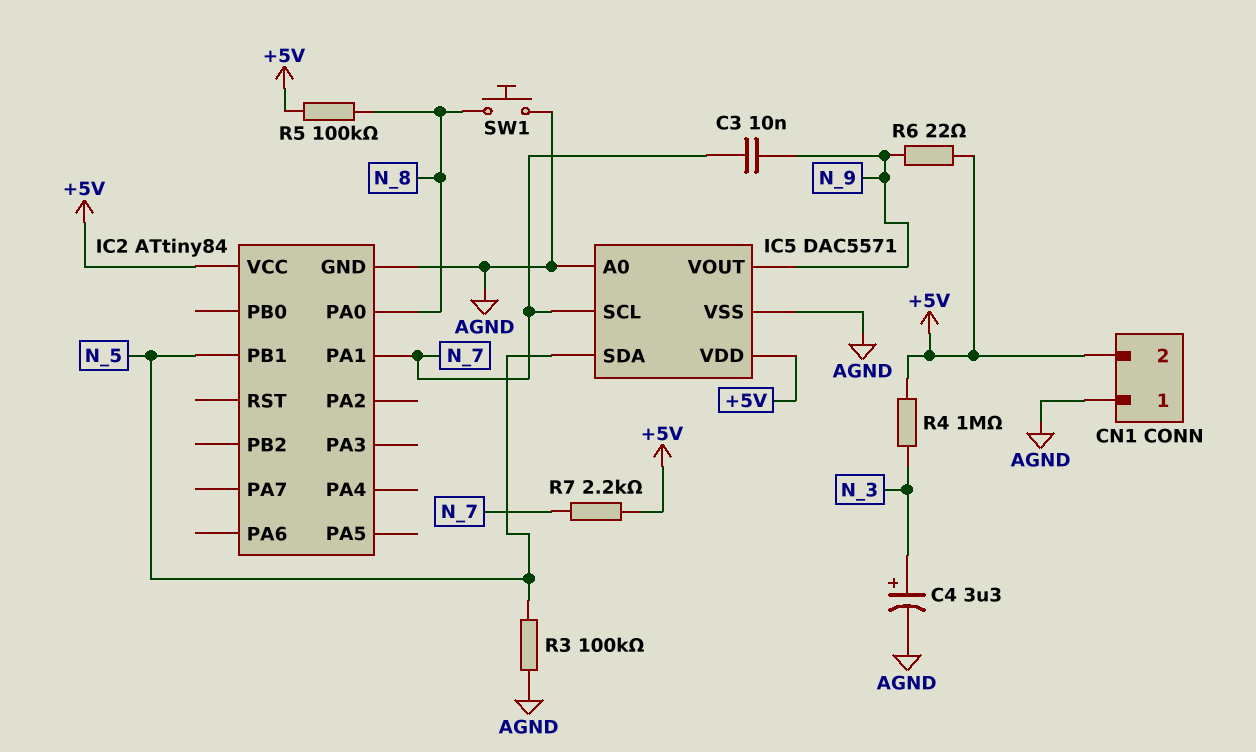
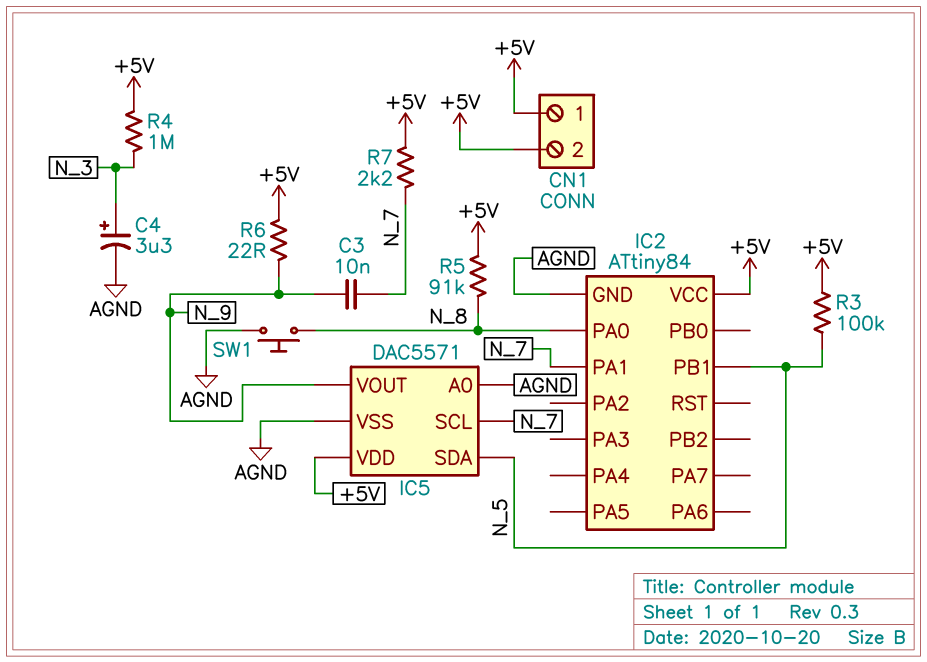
CN1 pin 1: AGND -> +5V
R3: 100k (AGND, N_5) -> 100k (+5V, N_5)
R5: 100k (+5V, N_8) -> 91k (+5V, N_8)

